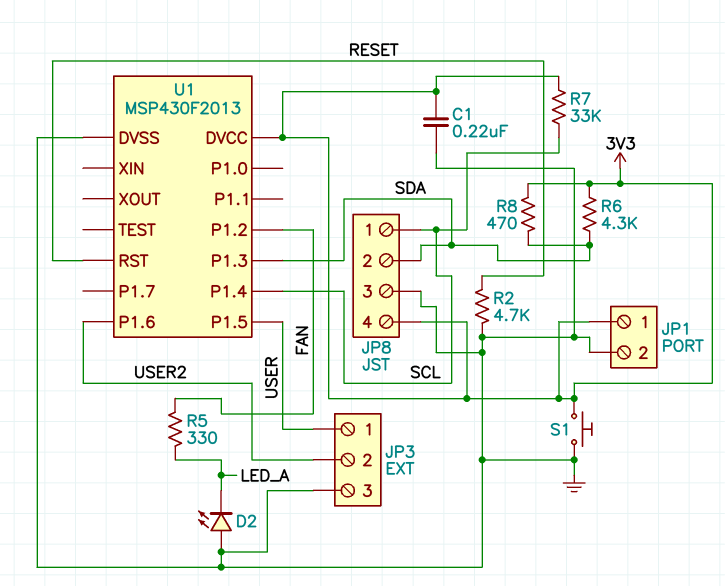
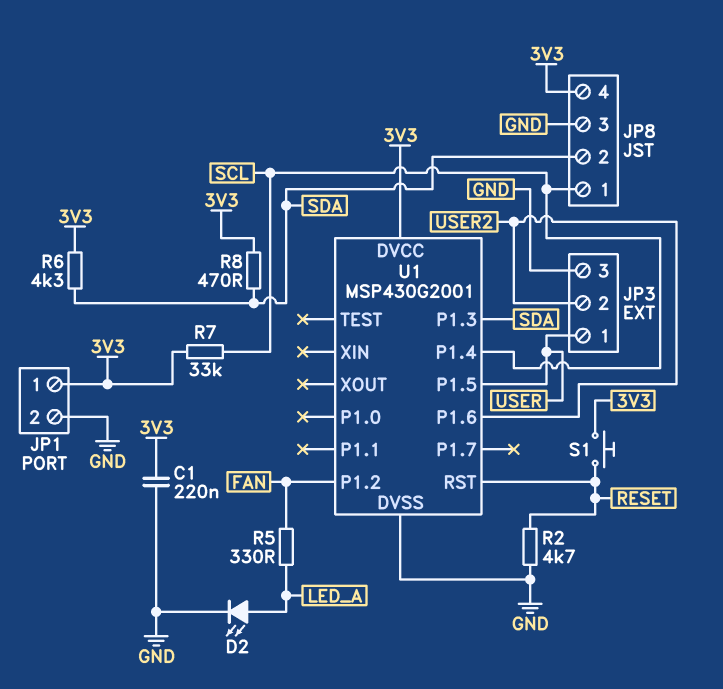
D2: LED (A GND, K LED_A) -> LED (A LED_A, K GND)
S1: button (3V3, GND) -> button (3V3, RESET)
U1: MSP430F2013 -> MSP430G2001

